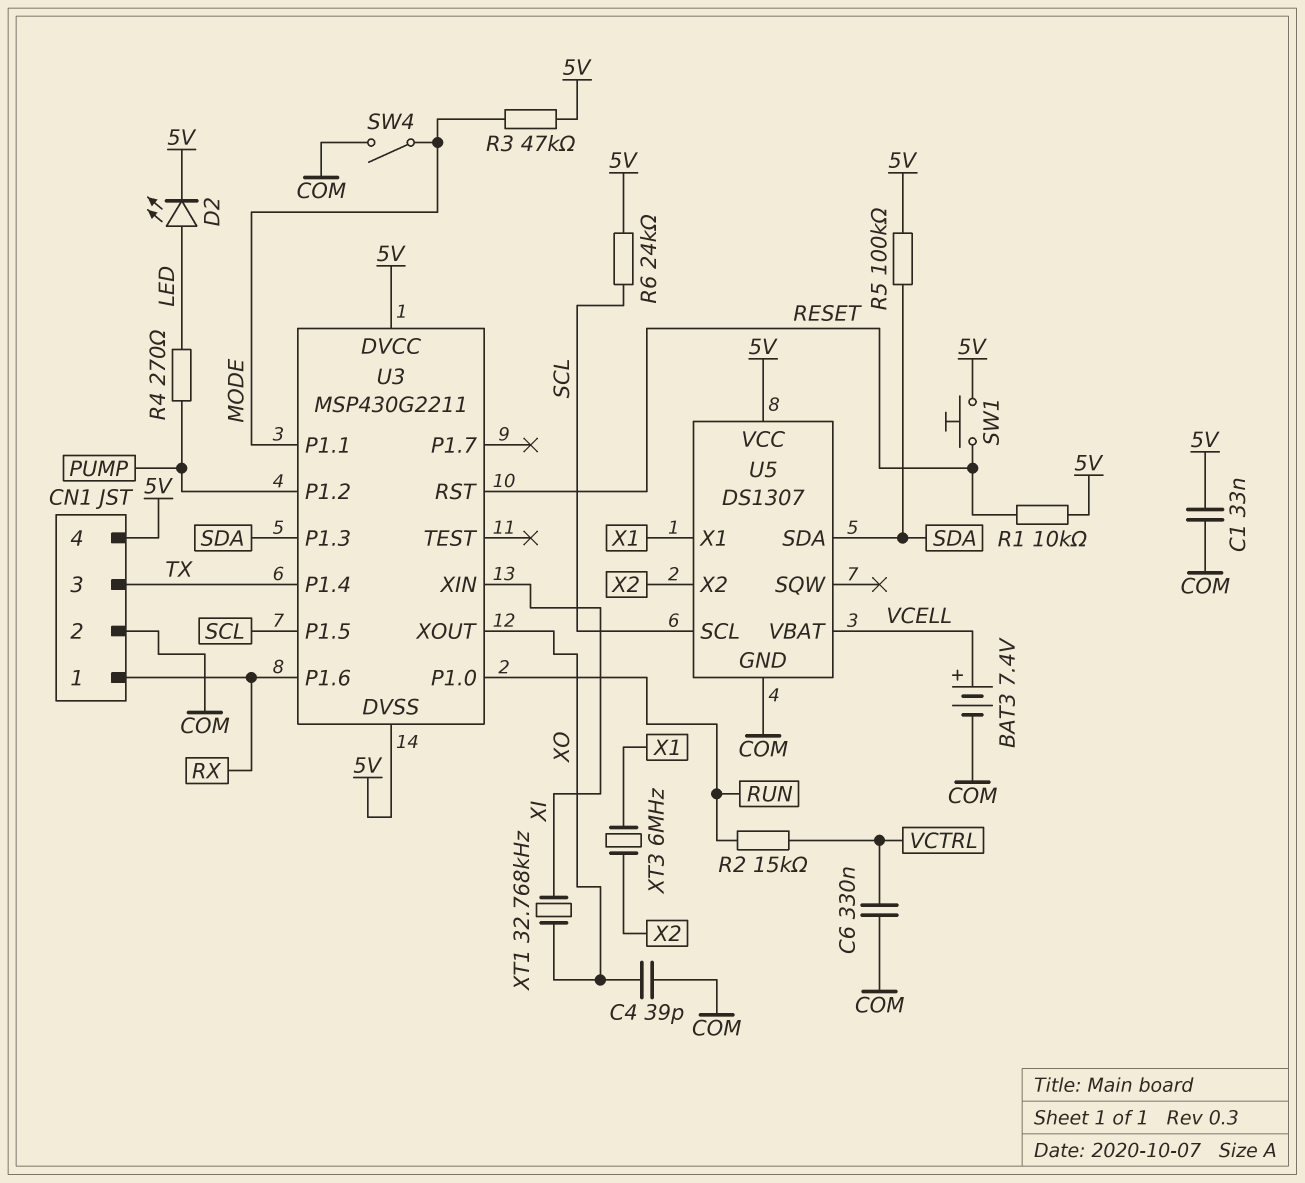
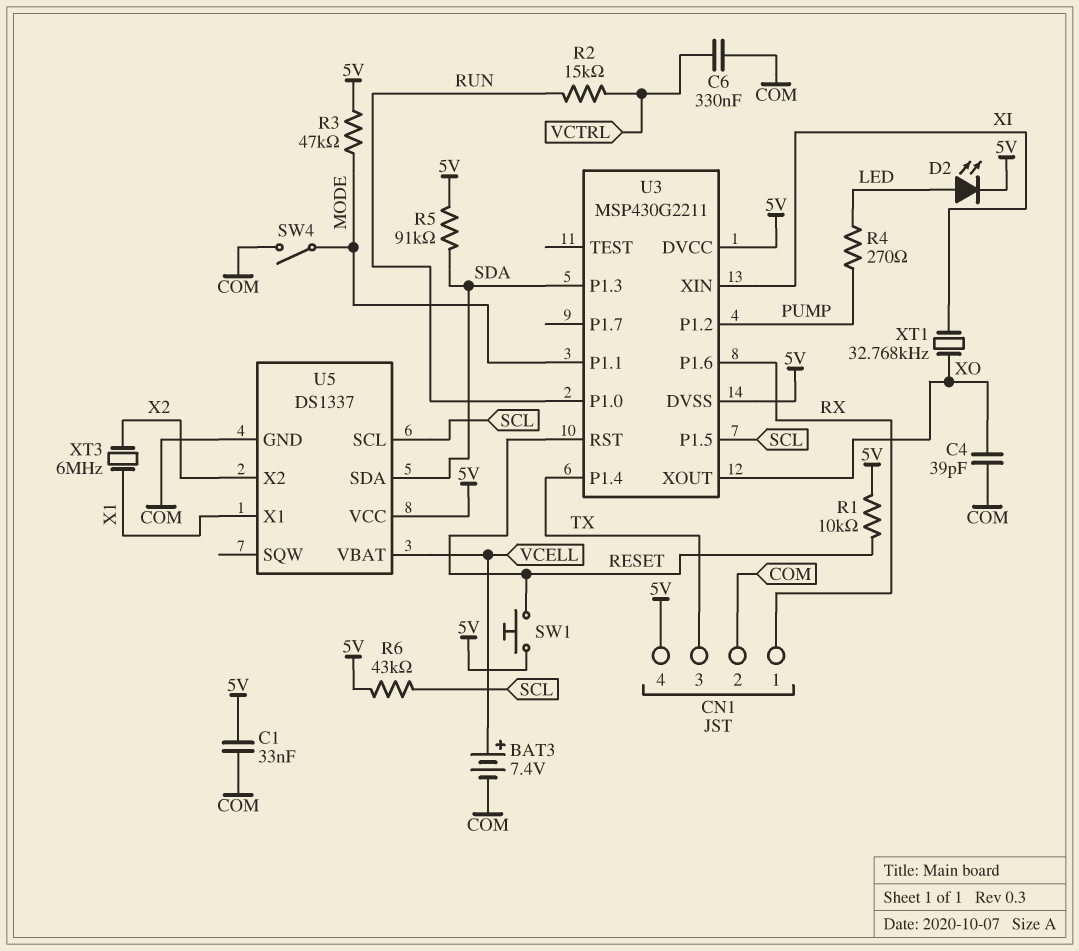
R5: 100k (5V, SDA) -> 91k (5V, SDA)
R6: 24k (5V, SCL) -> 43k (5V, SCL)
U5: DS1307 -> DS1337

